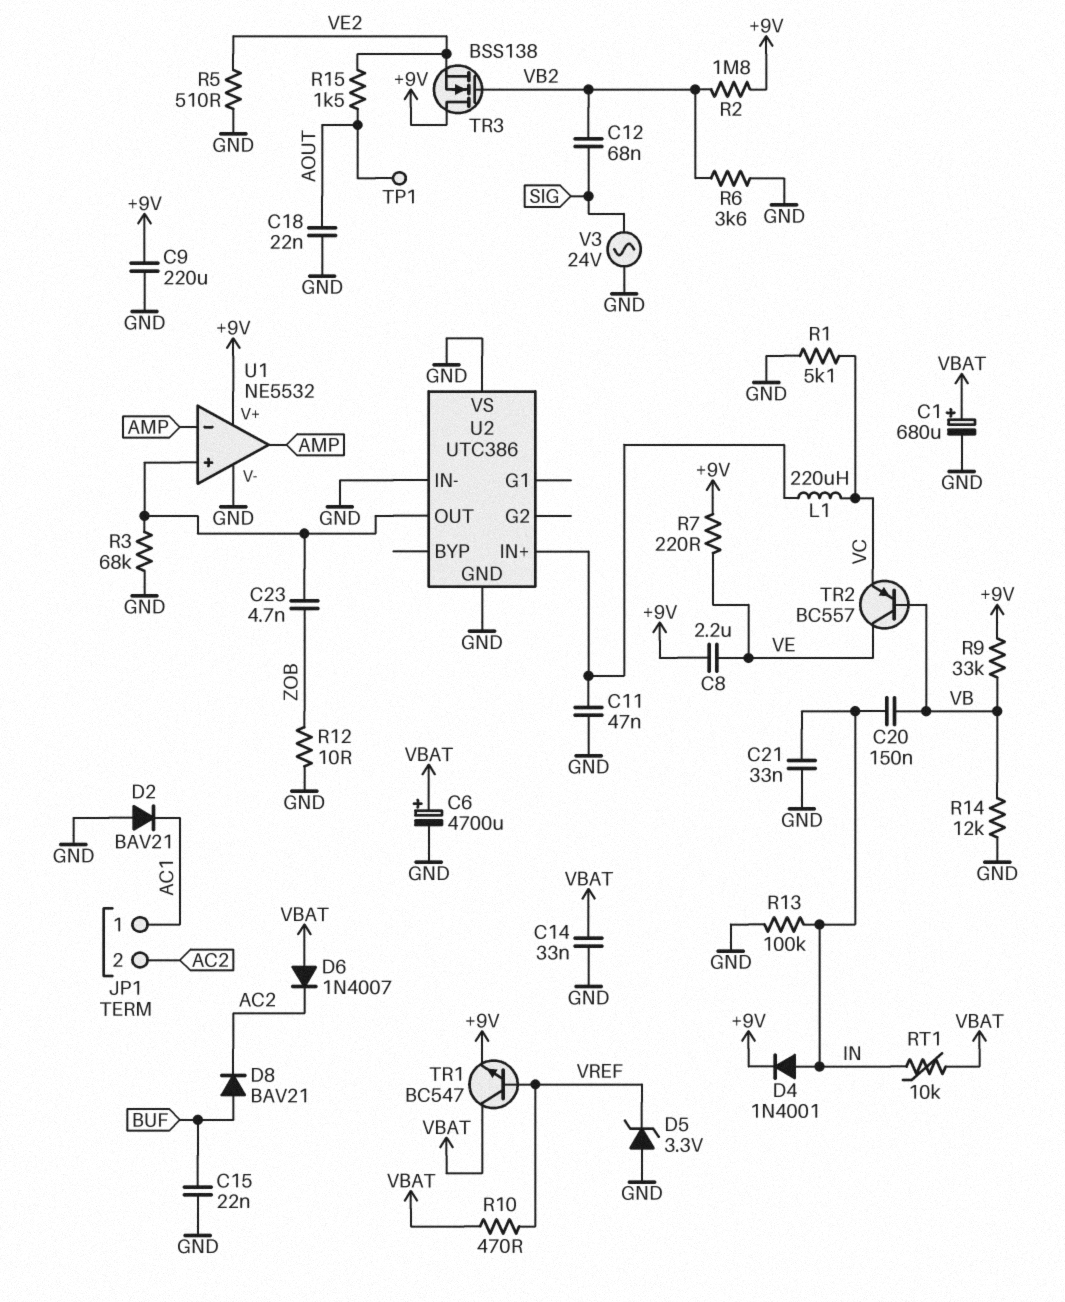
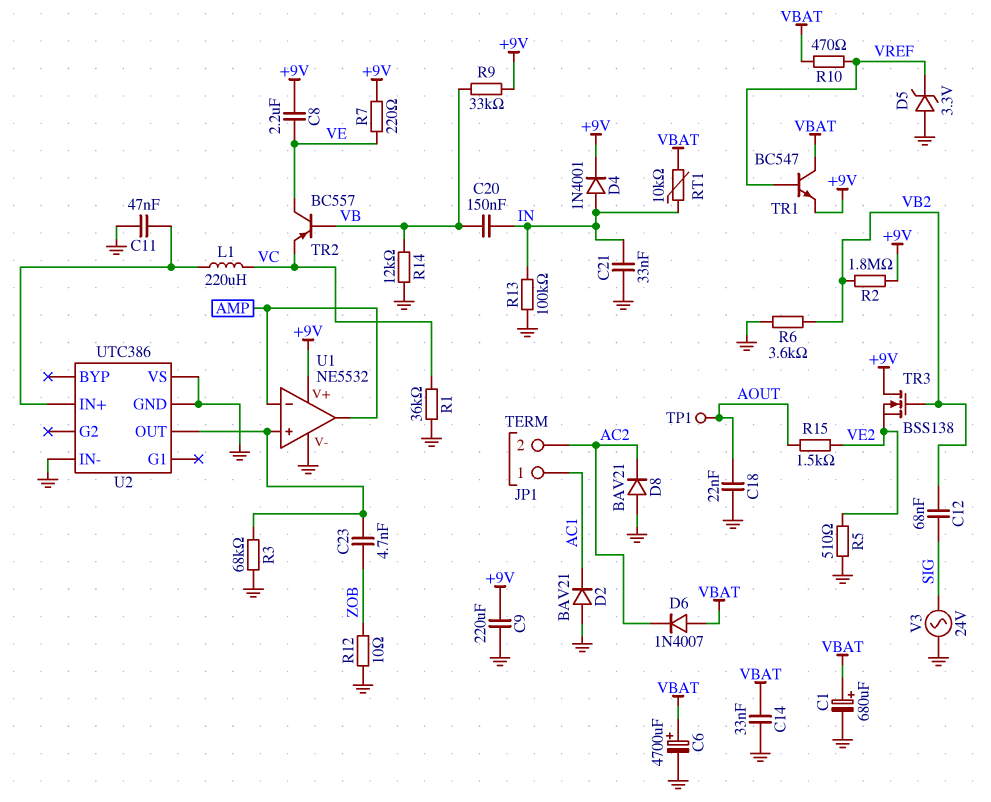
C15: 22nF (BUF, GND) -> none
D8: diode BAV21 (A BUF, K AC2) -> diode BAV21 (A GND, K AC2)
R1: 5.1k (GND, VC) -> 36k (GND, VC)

